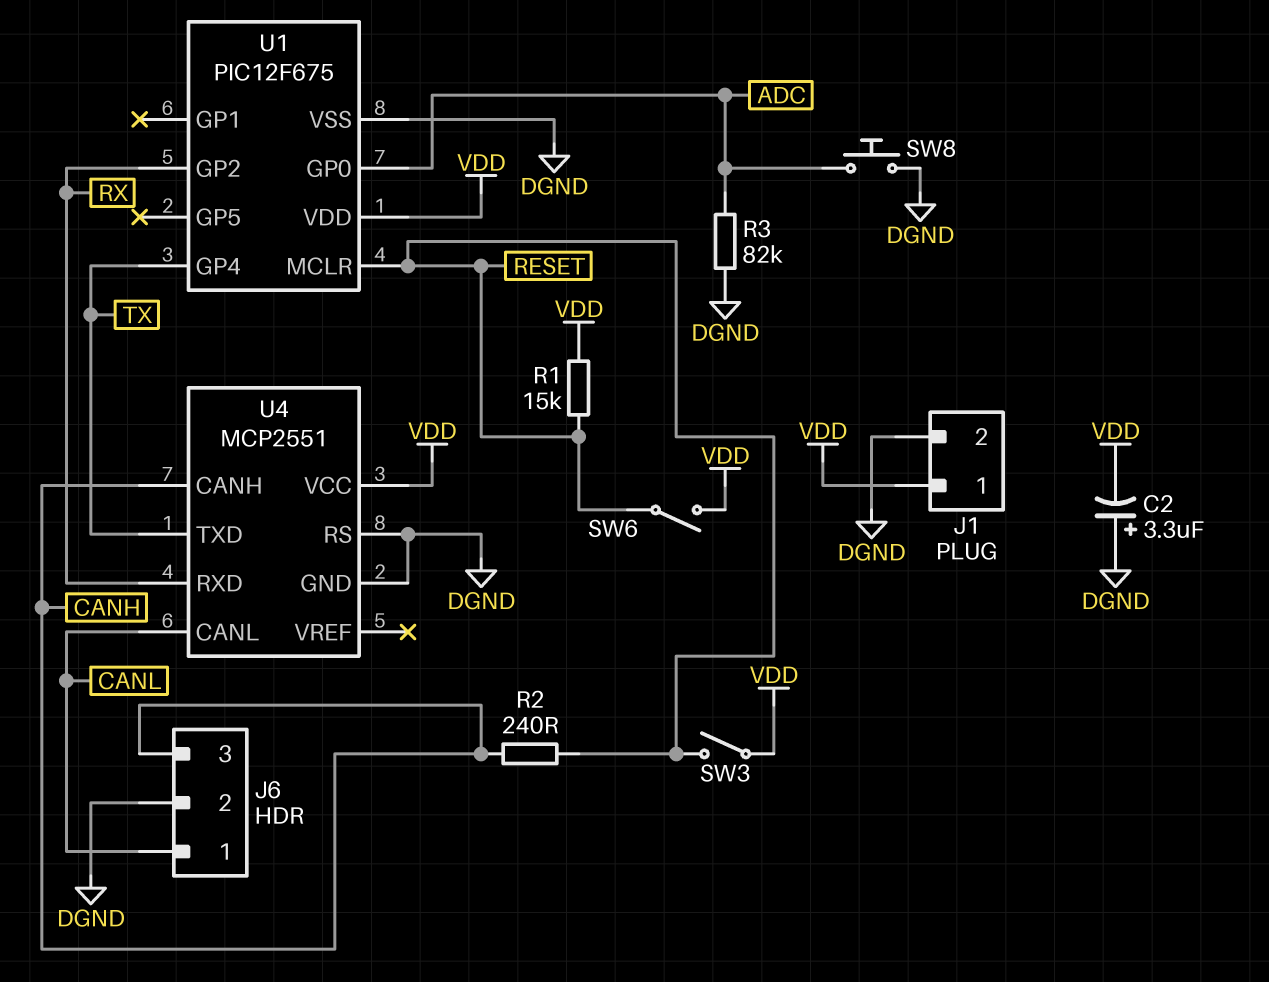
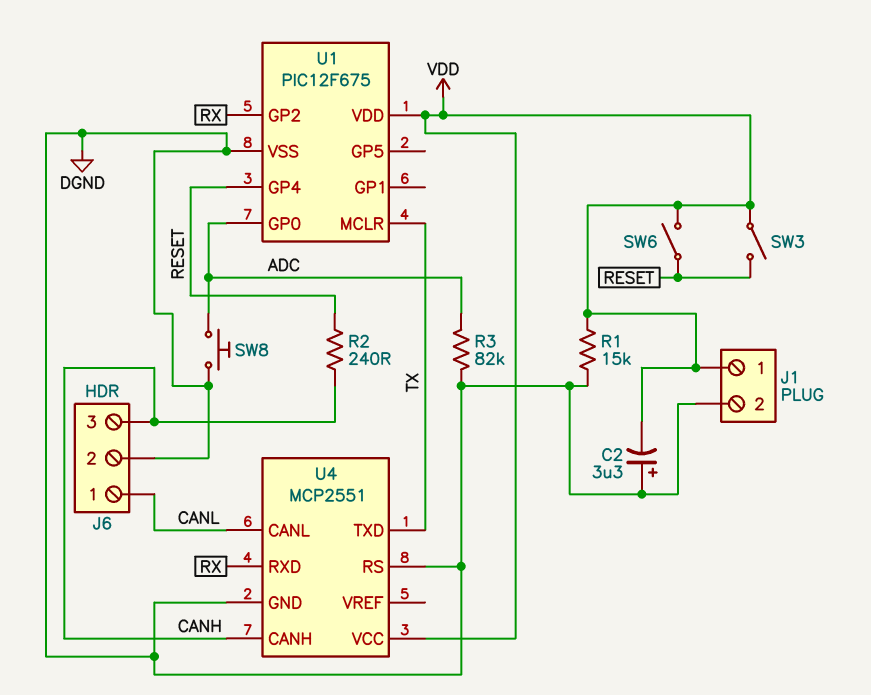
R1: 15k (RESET, VDD) -> 15k (DGND, VDD)
U1 pin GP4: TX -> RESET
U1 pin MCLR: RESET -> TX

